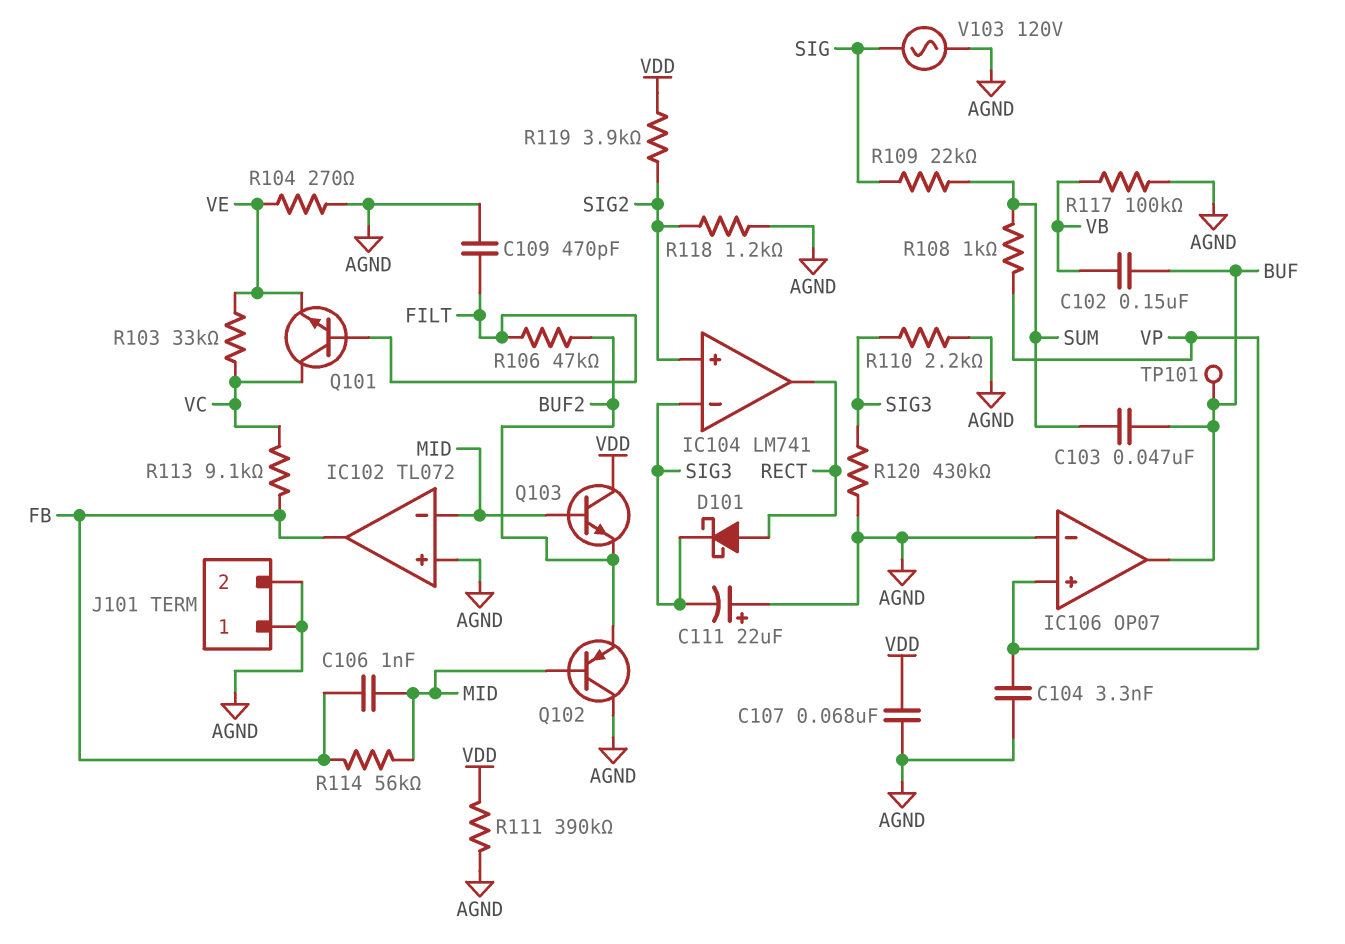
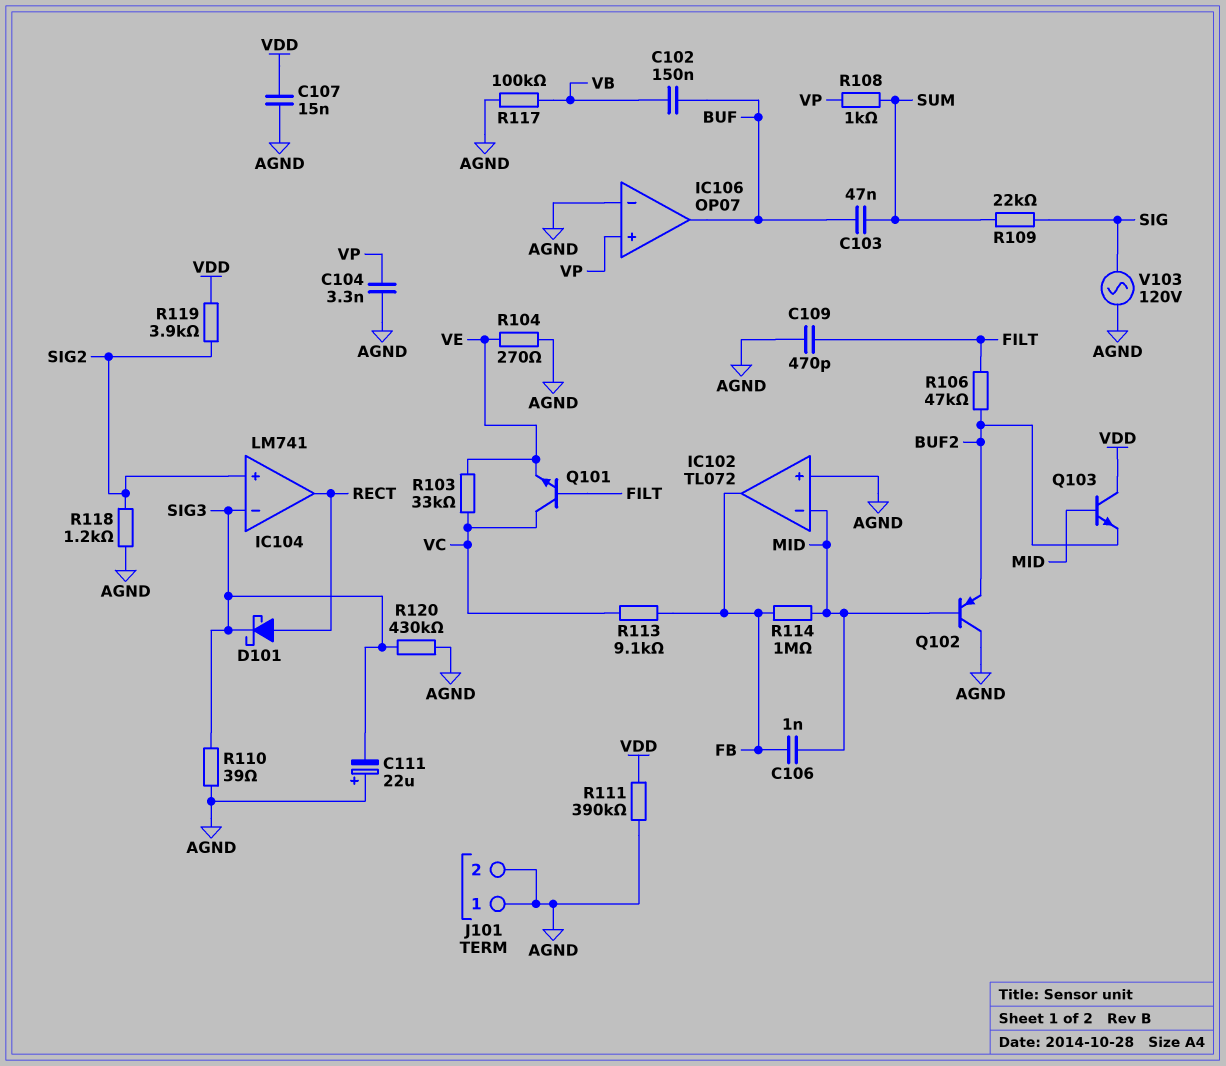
C107: 68nF (AGND, VDD) -> 15nF (AGND, VDD)
R110: 2.2k (AGND, SIG3) -> 39 (AGND, SIG3)
R114: 56k (FB, MID) -> 1M (FB, MID)
TP101: test point (BUF) -> none

